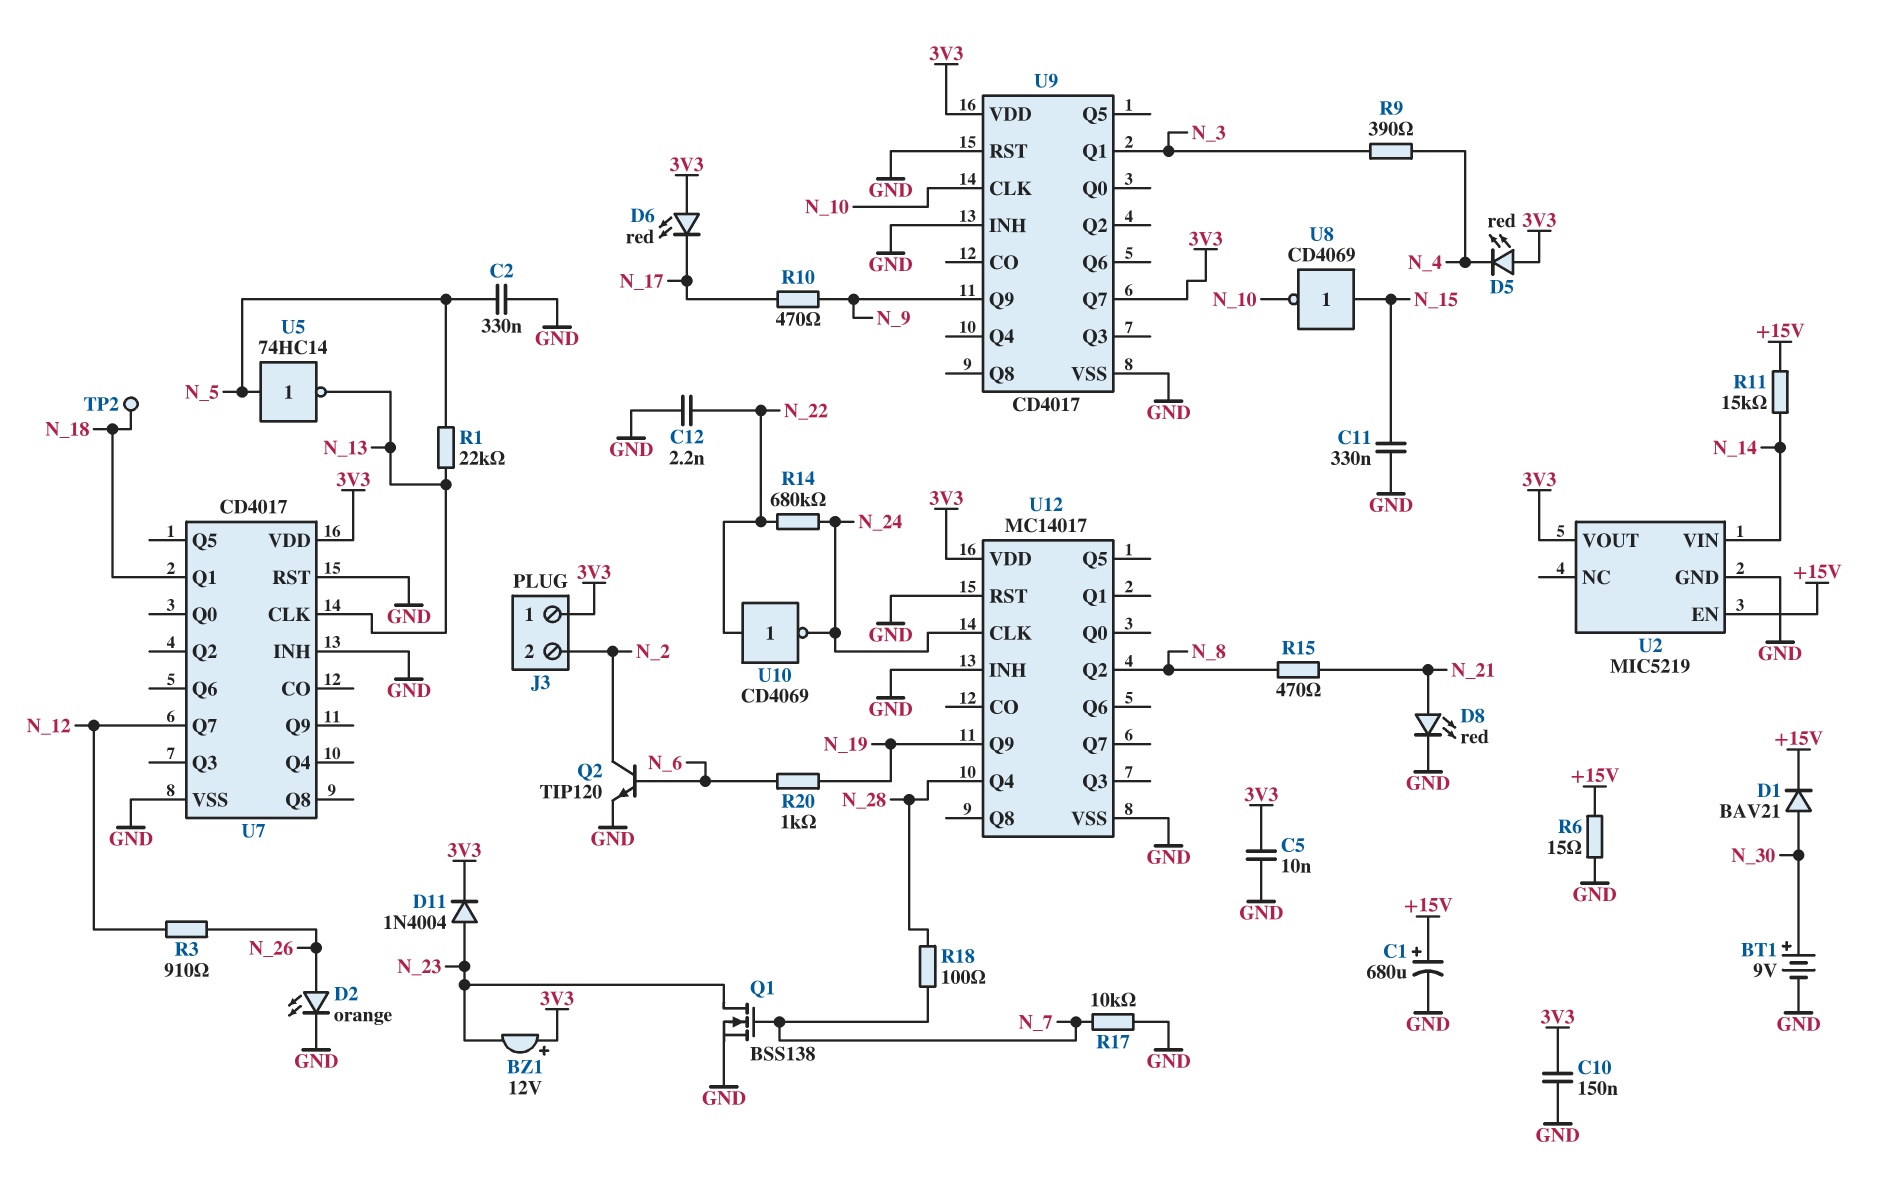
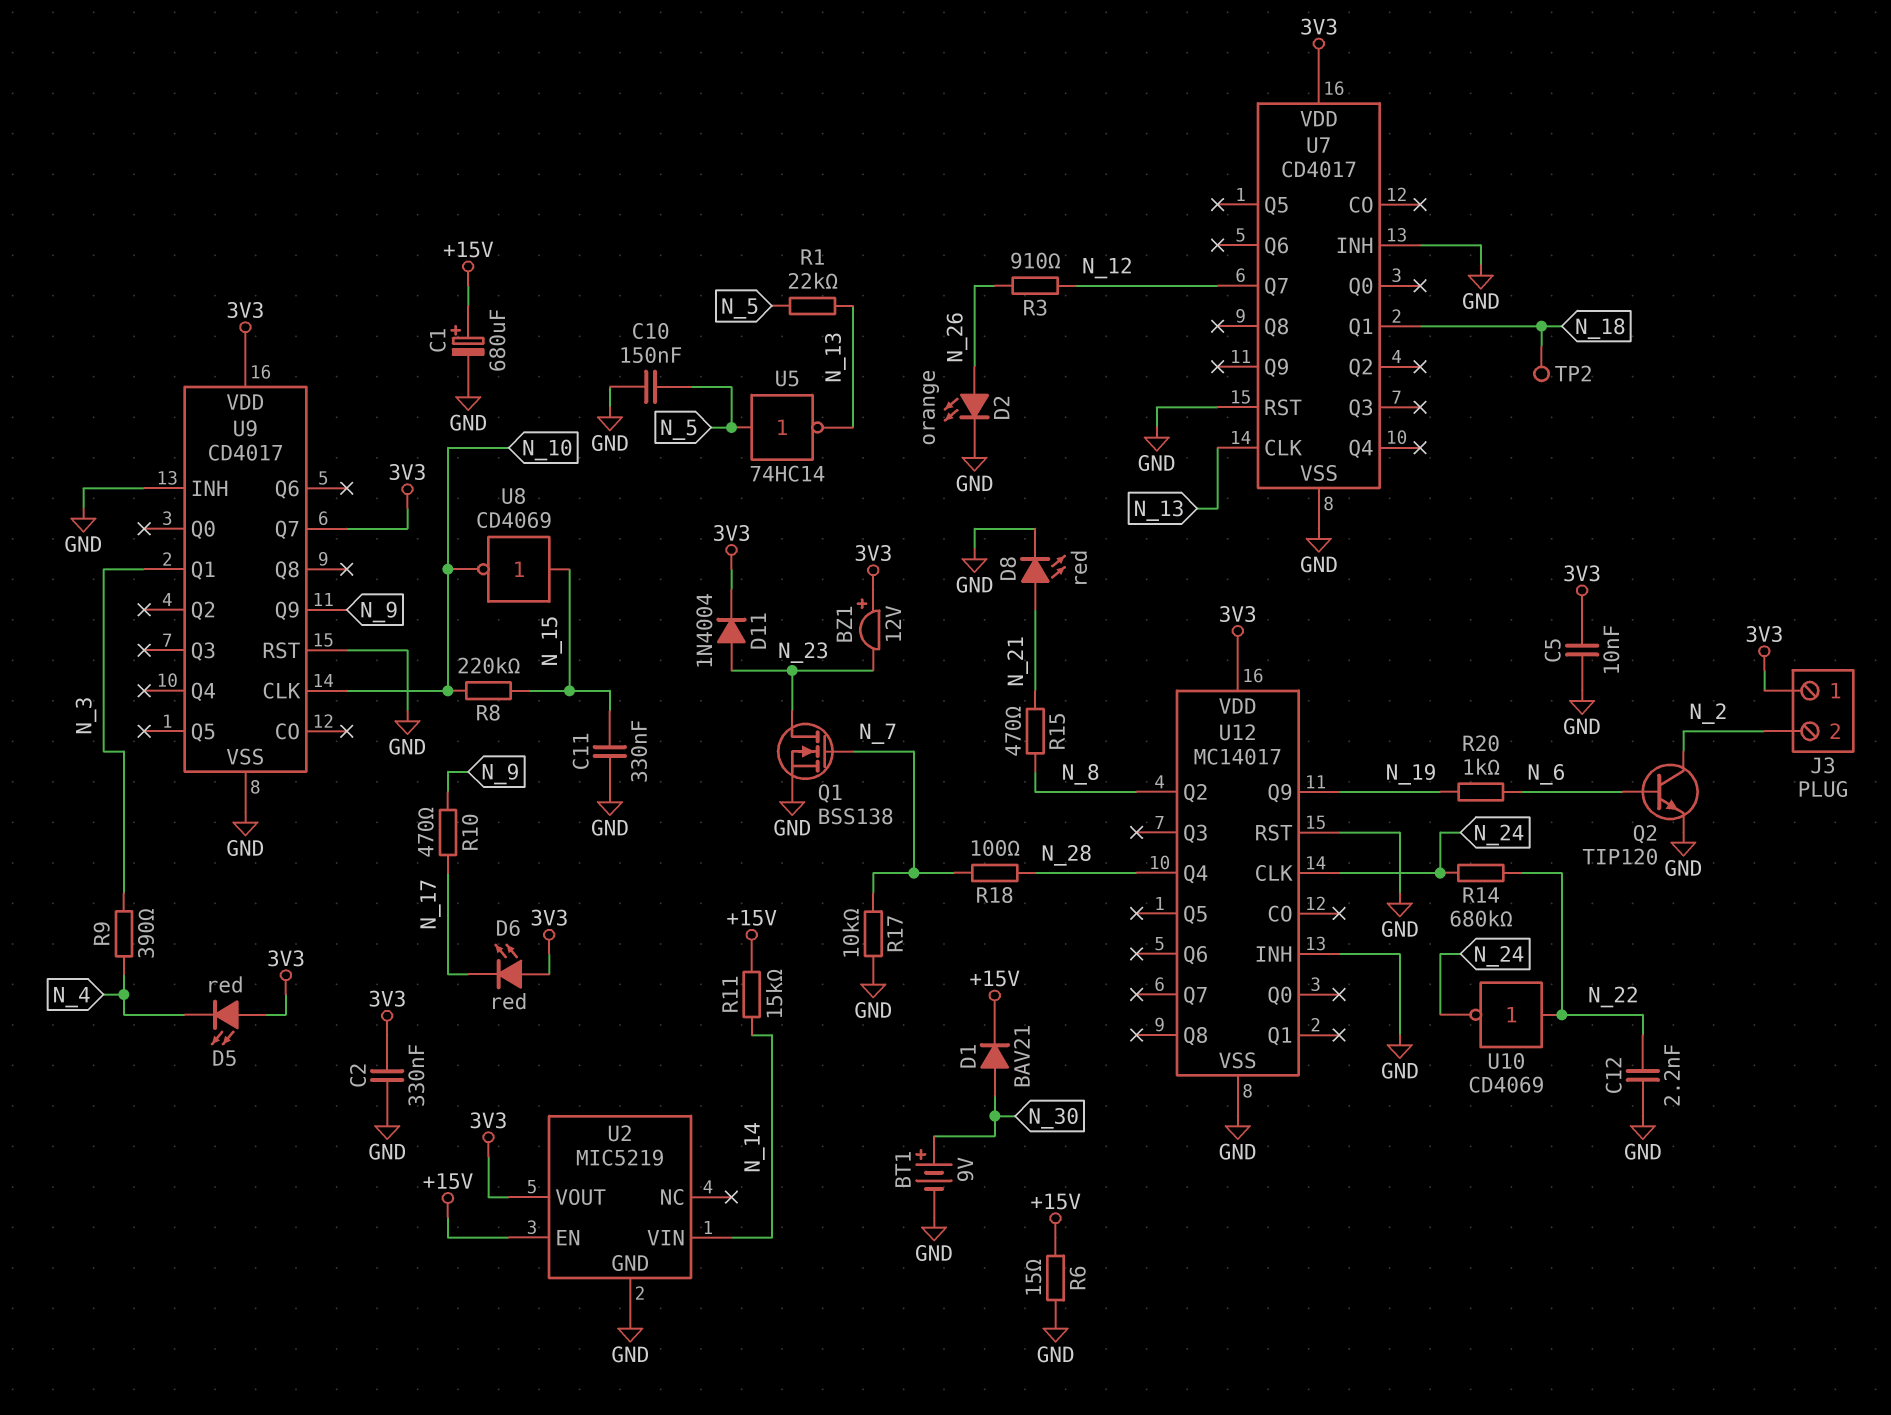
C2: 330nF (GND, N_5) -> 330nF (3V3, GND)
C10: 150nF (3V3, GND) -> 150nF (GND, N_5)
R8: none -> 220k (N_10, N_15)

